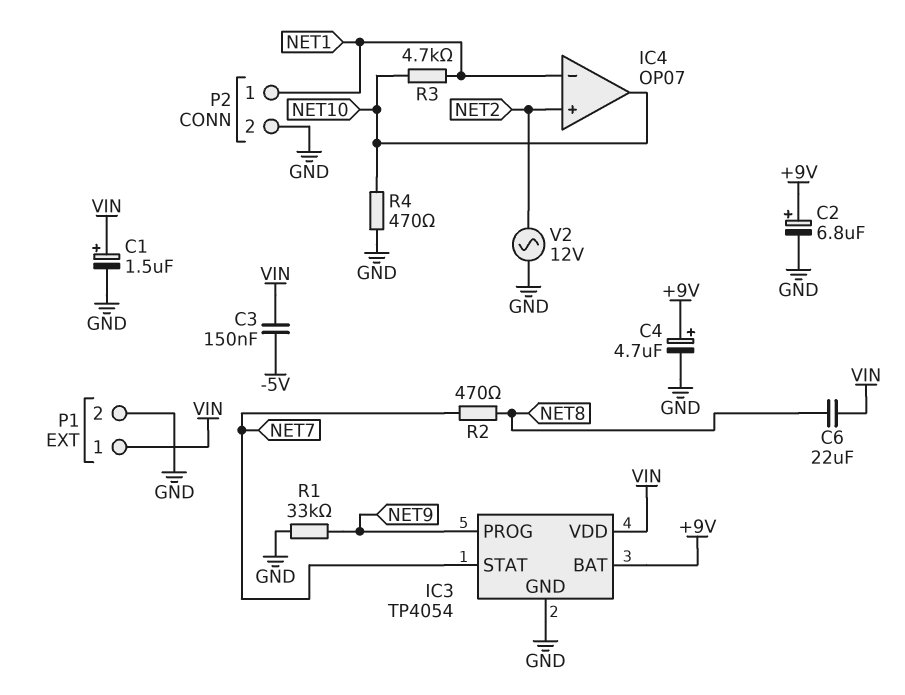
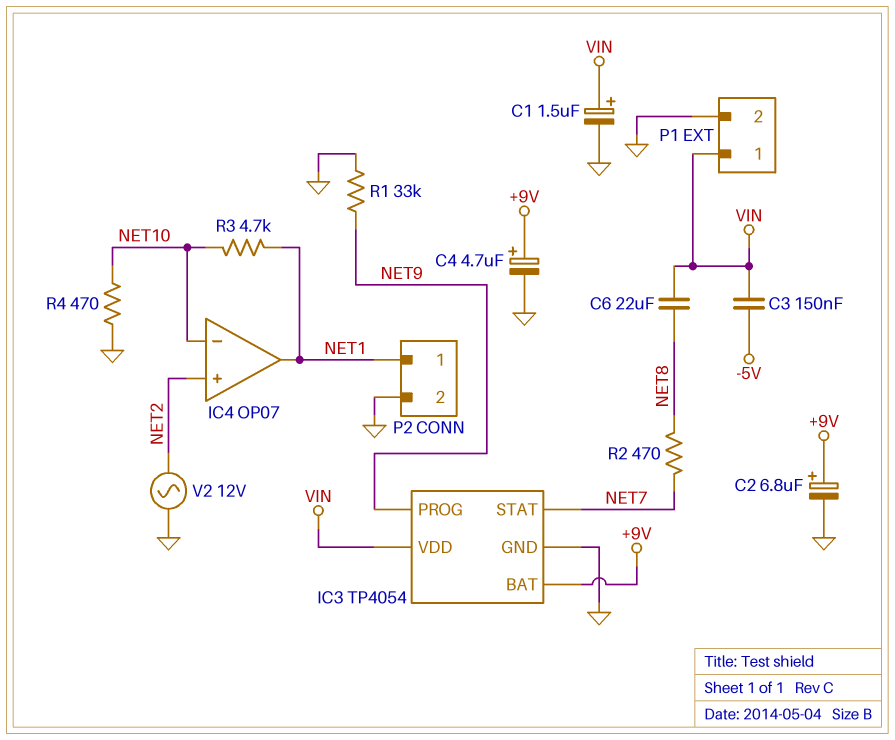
IC4 pin in-: NET1 -> NET10
IC4 pin out: NET10 -> NET1

